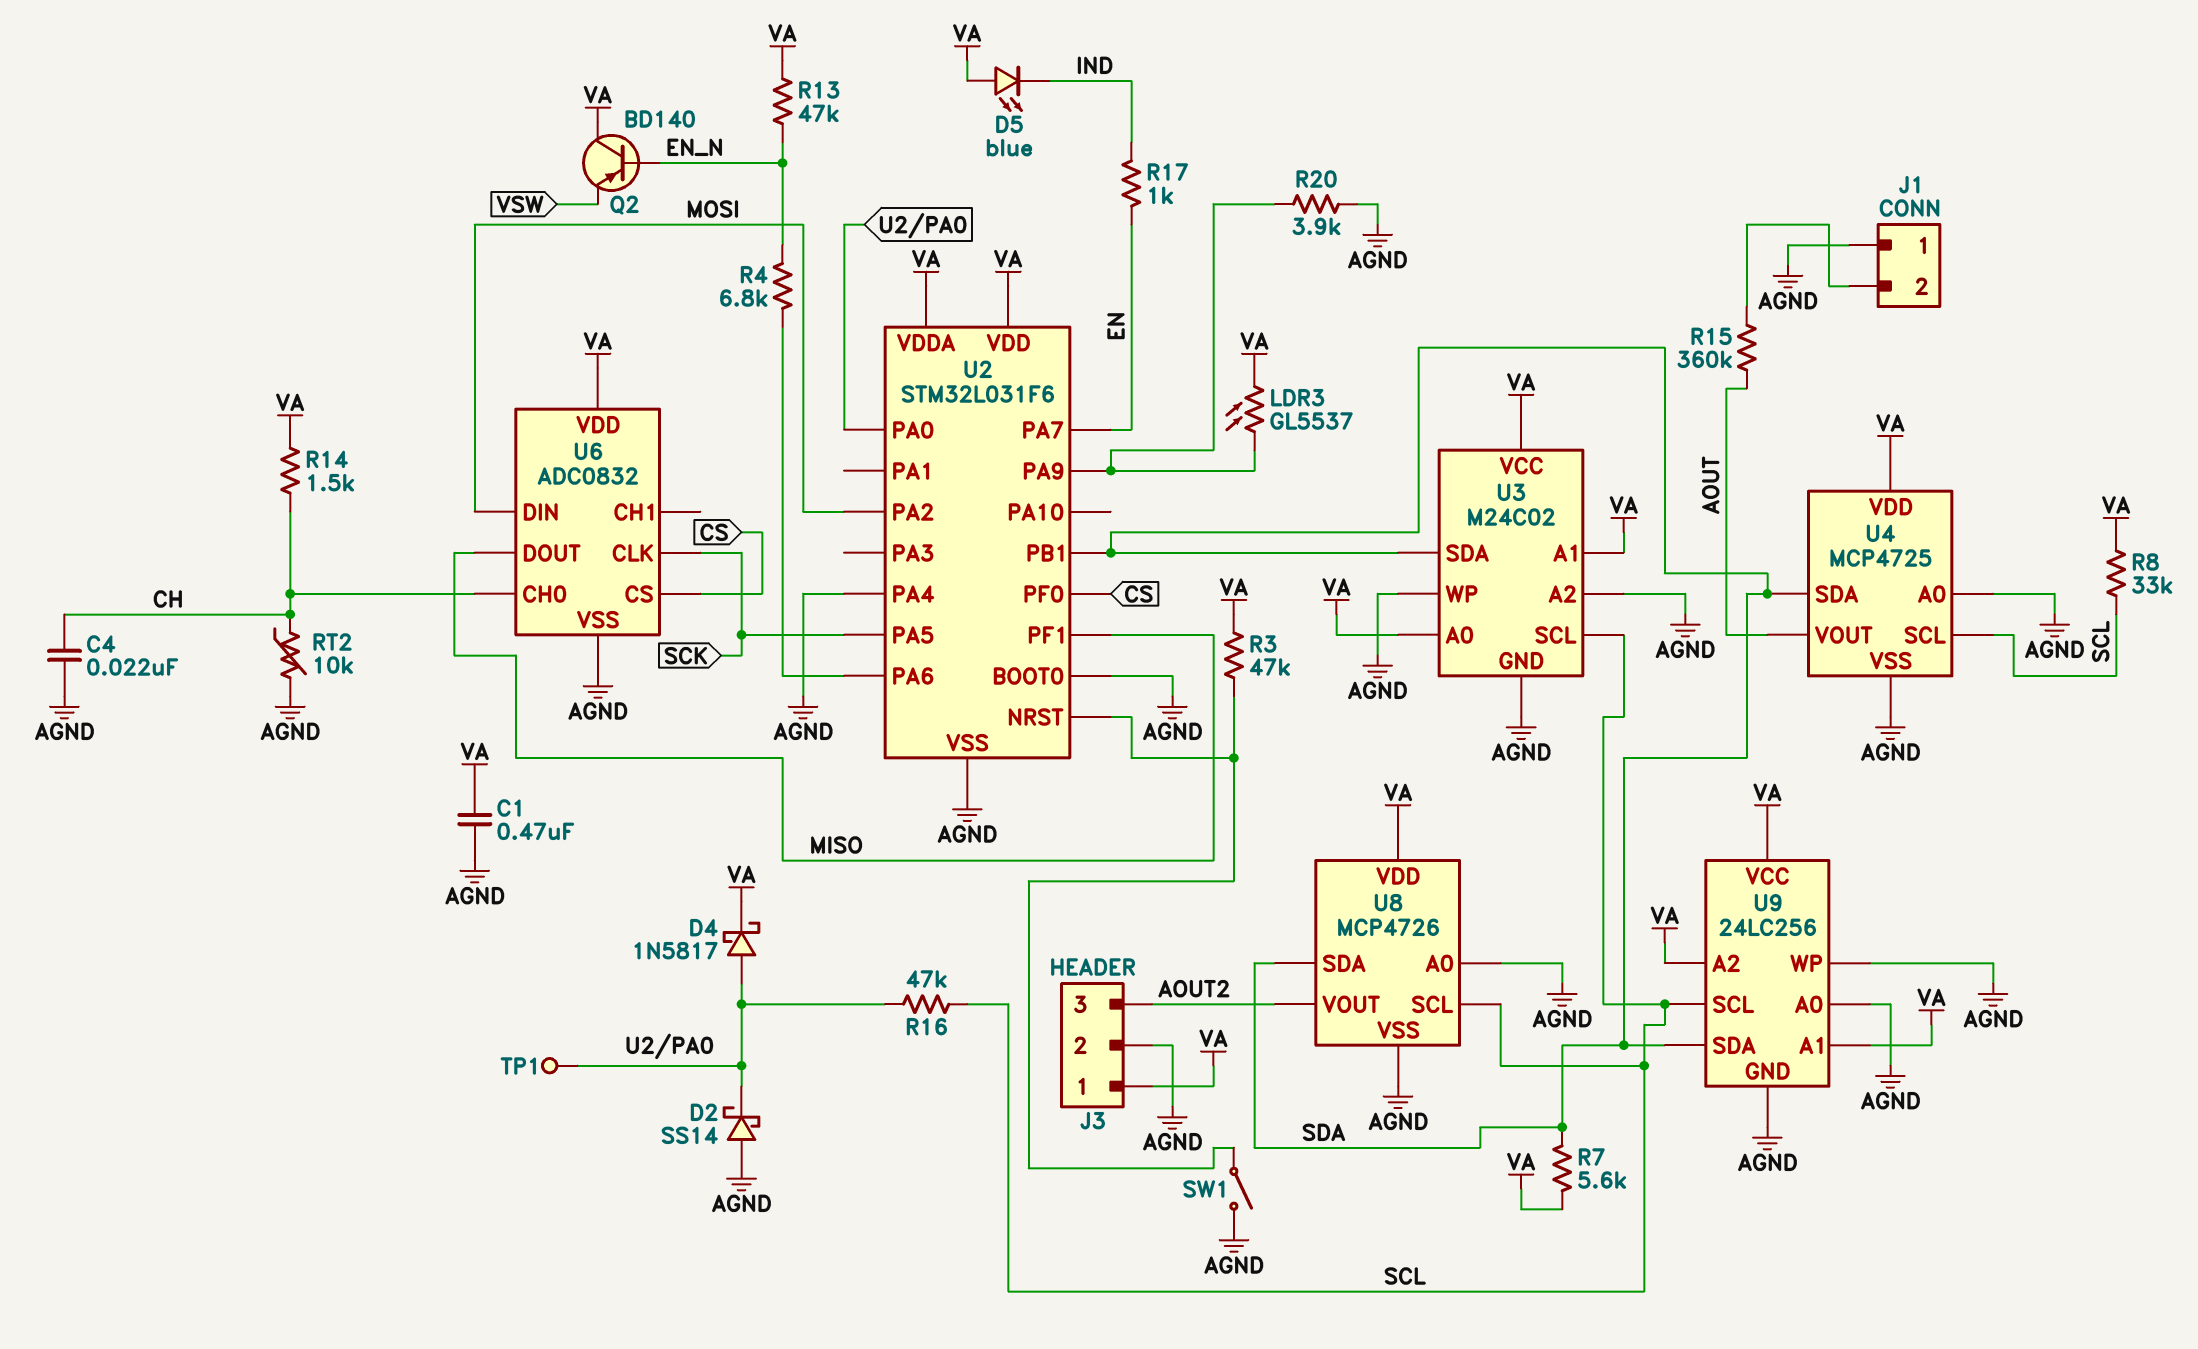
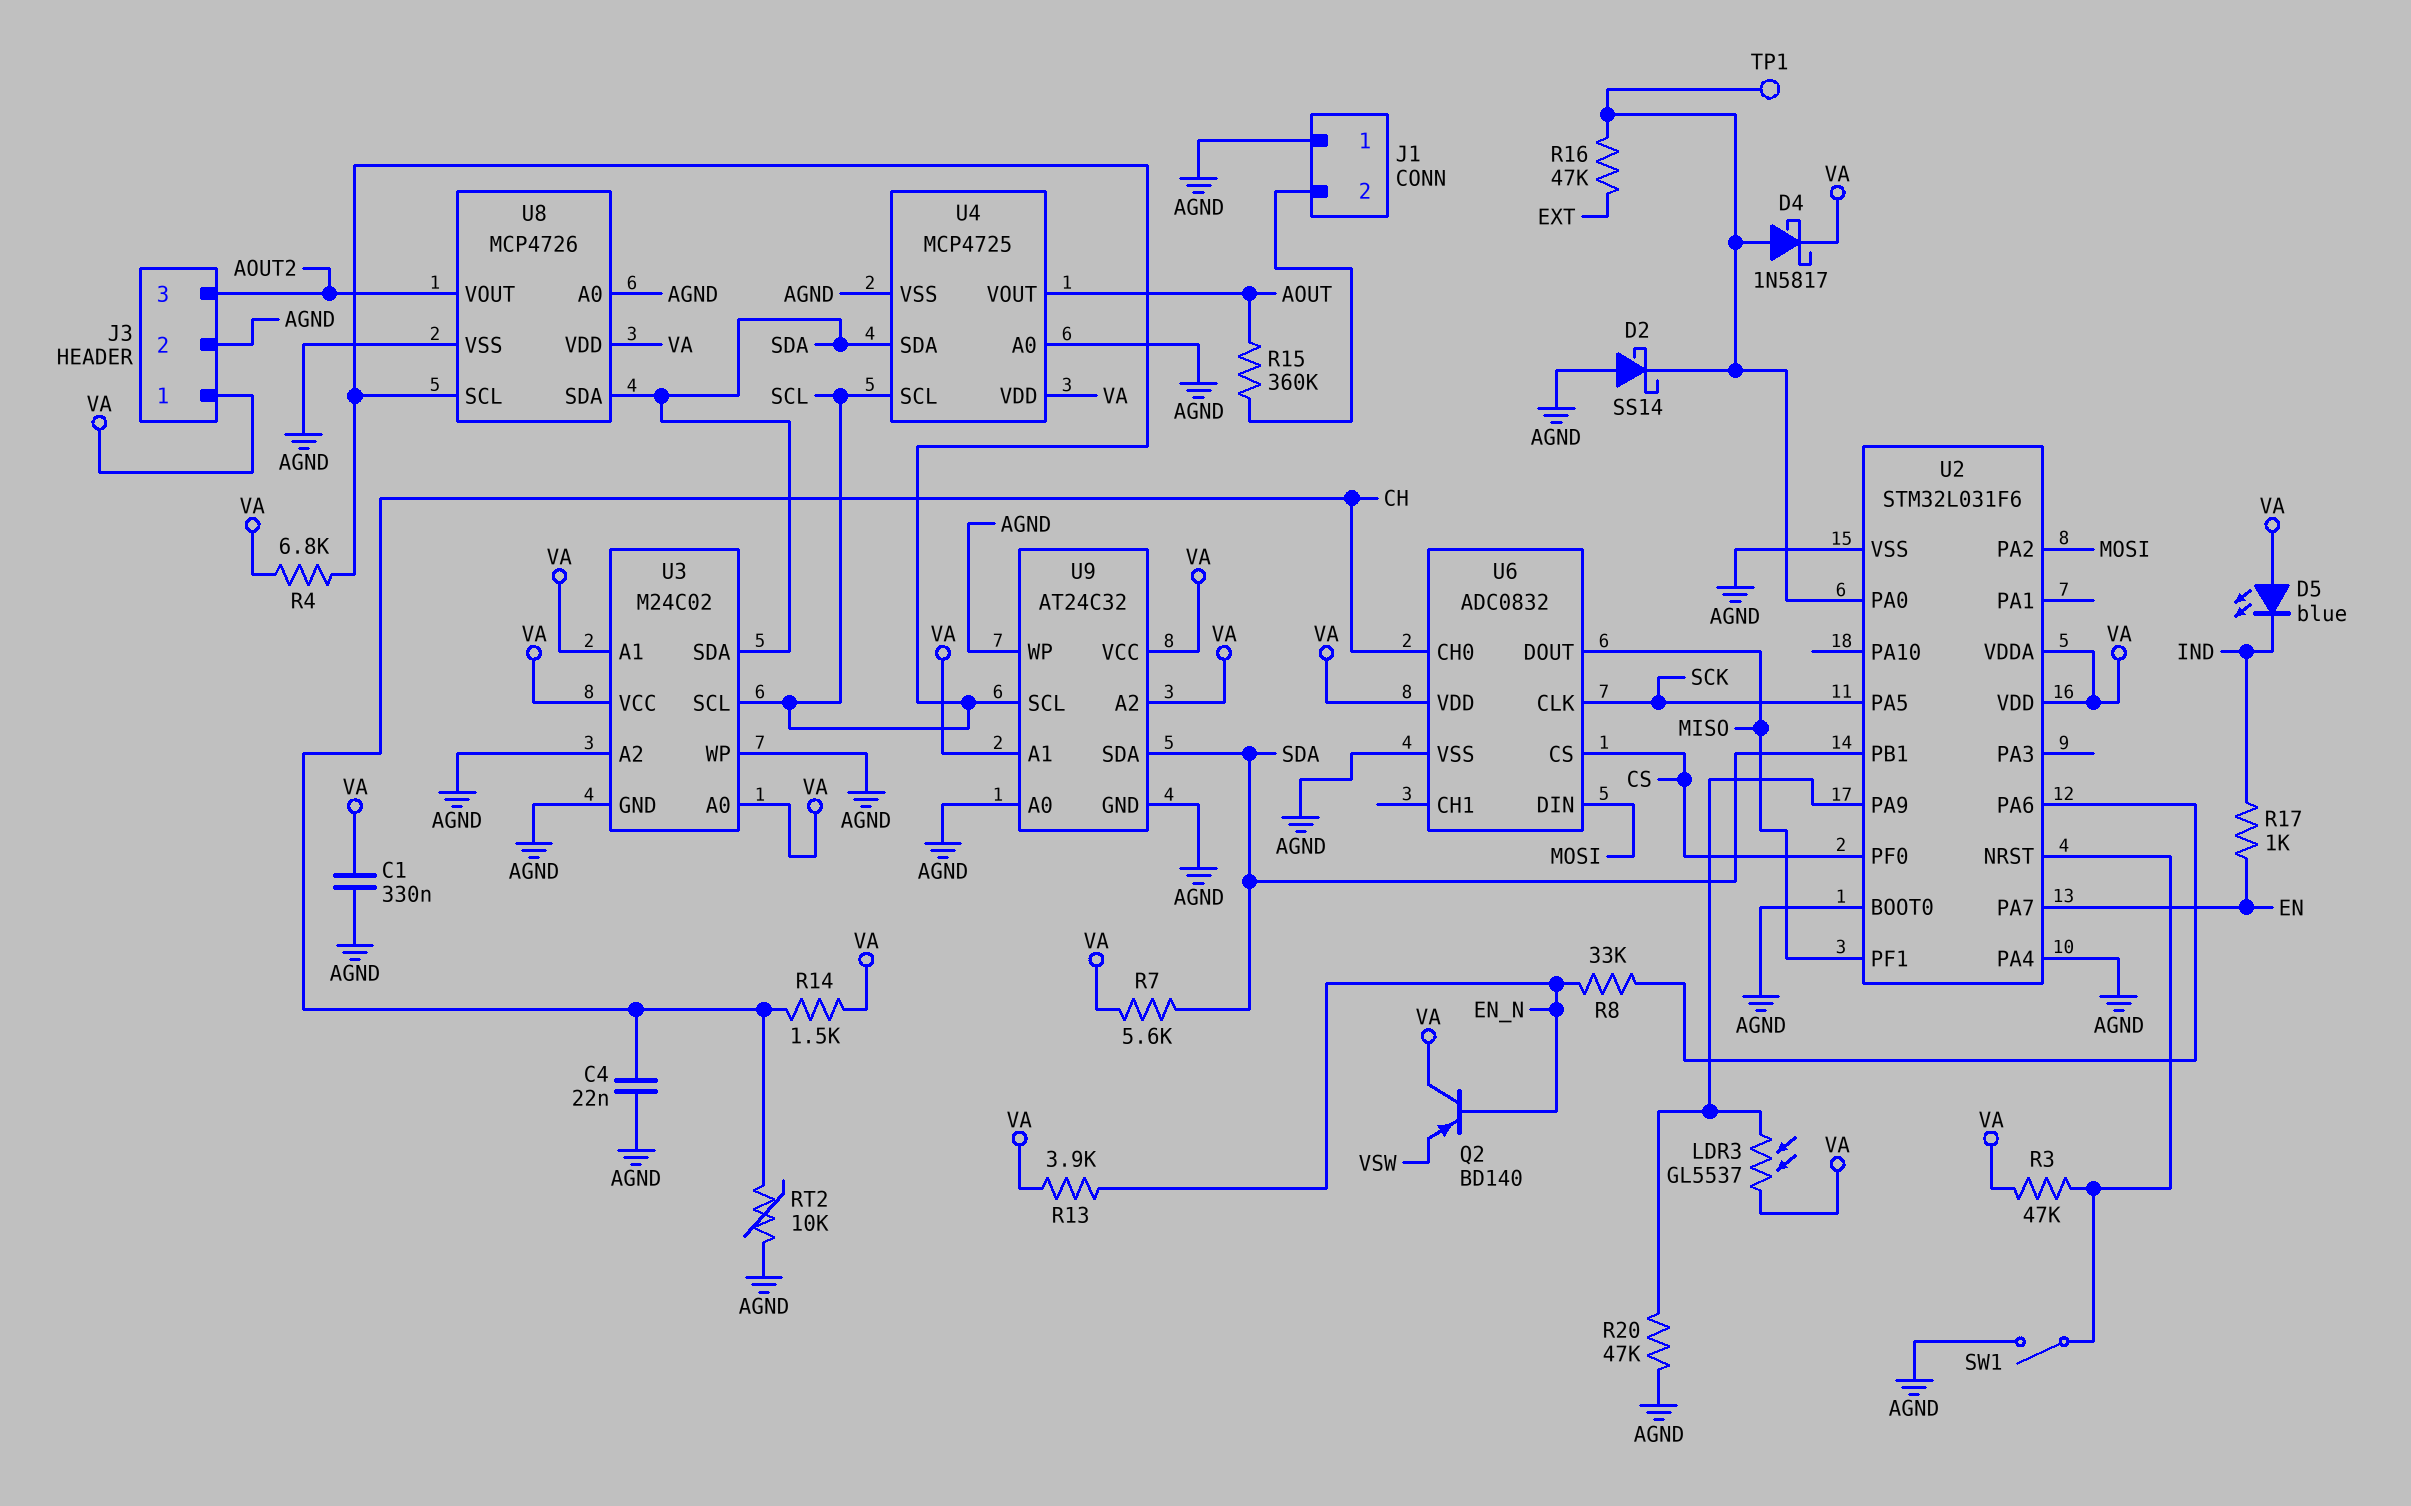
C1: 470nF (AGND, VA) -> 330nF (AGND, VA)
R4: 6.8k (EN_N, U2/PA6) -> 6.8k (SCL, VA)
R8: 33k (SCL, VA) -> 33k (EN_N, U2/PA6)
R13: 47k (EN_N, VA) -> 3.9k (EN_N, VA)
R16: 47k (SCL, U2/PA0) -> 47k (EXT, U2/PA0)
R20: 3.9k (AGND, U2/PA9) -> 47k (AGND, U2/PA9)
U9: 24LC256 -> AT24C32

